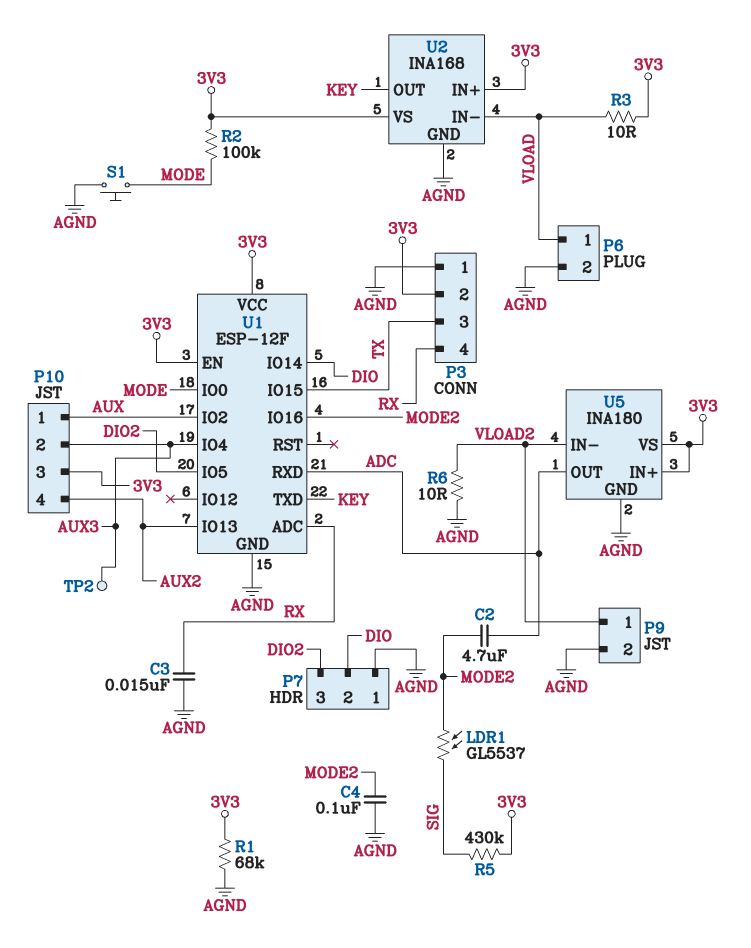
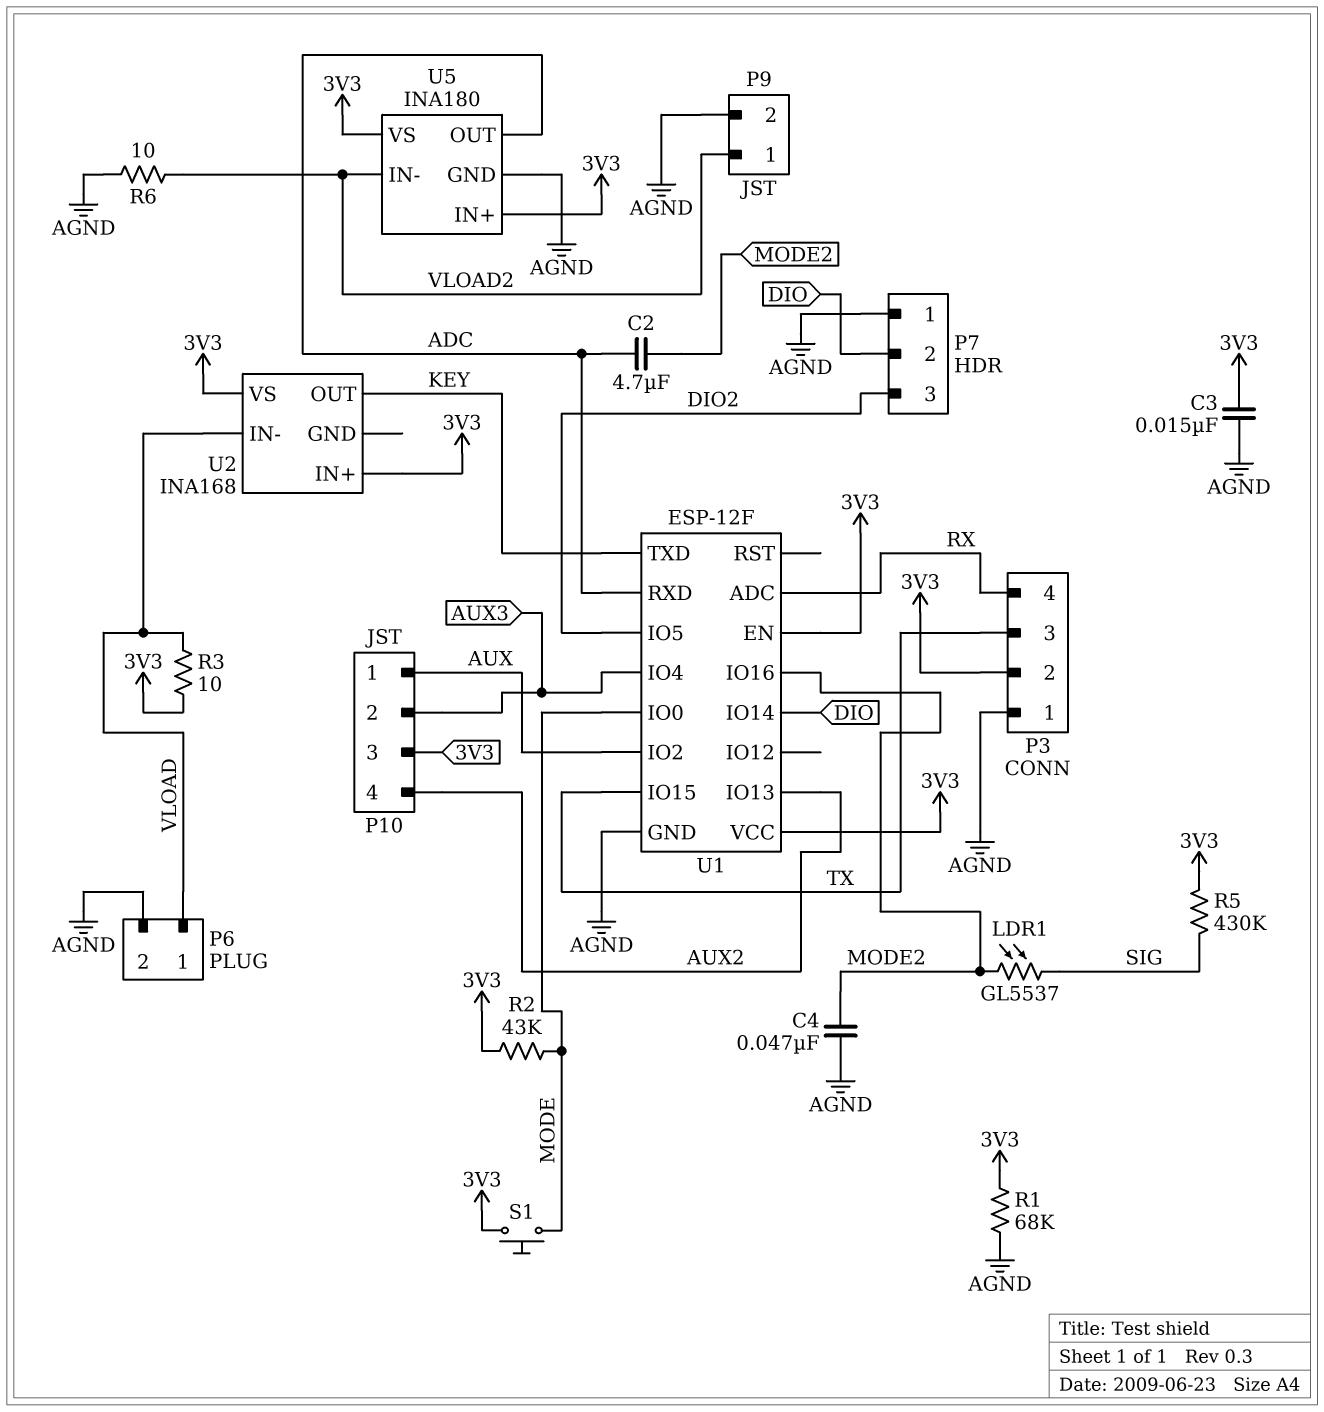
C3: 15nF (AGND, RX) -> 15nF (3V3, AGND)
C4: 100nF (AGND, MODE2) -> 47nF (AGND, MODE2)
R2: 100k (3V3, MODE) -> 43k (3V3, MODE)
S1: button (AGND, MODE) -> button (3V3, MODE)
TP2: test point (AUX3) -> none
U2 pin GND: AGND -> none

